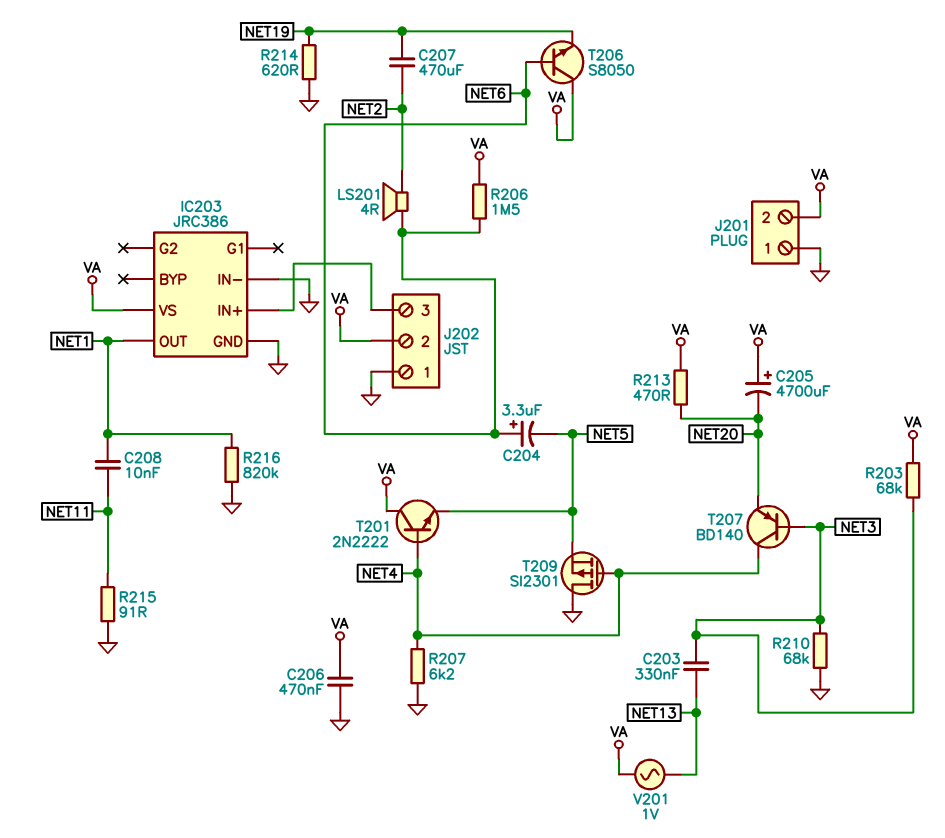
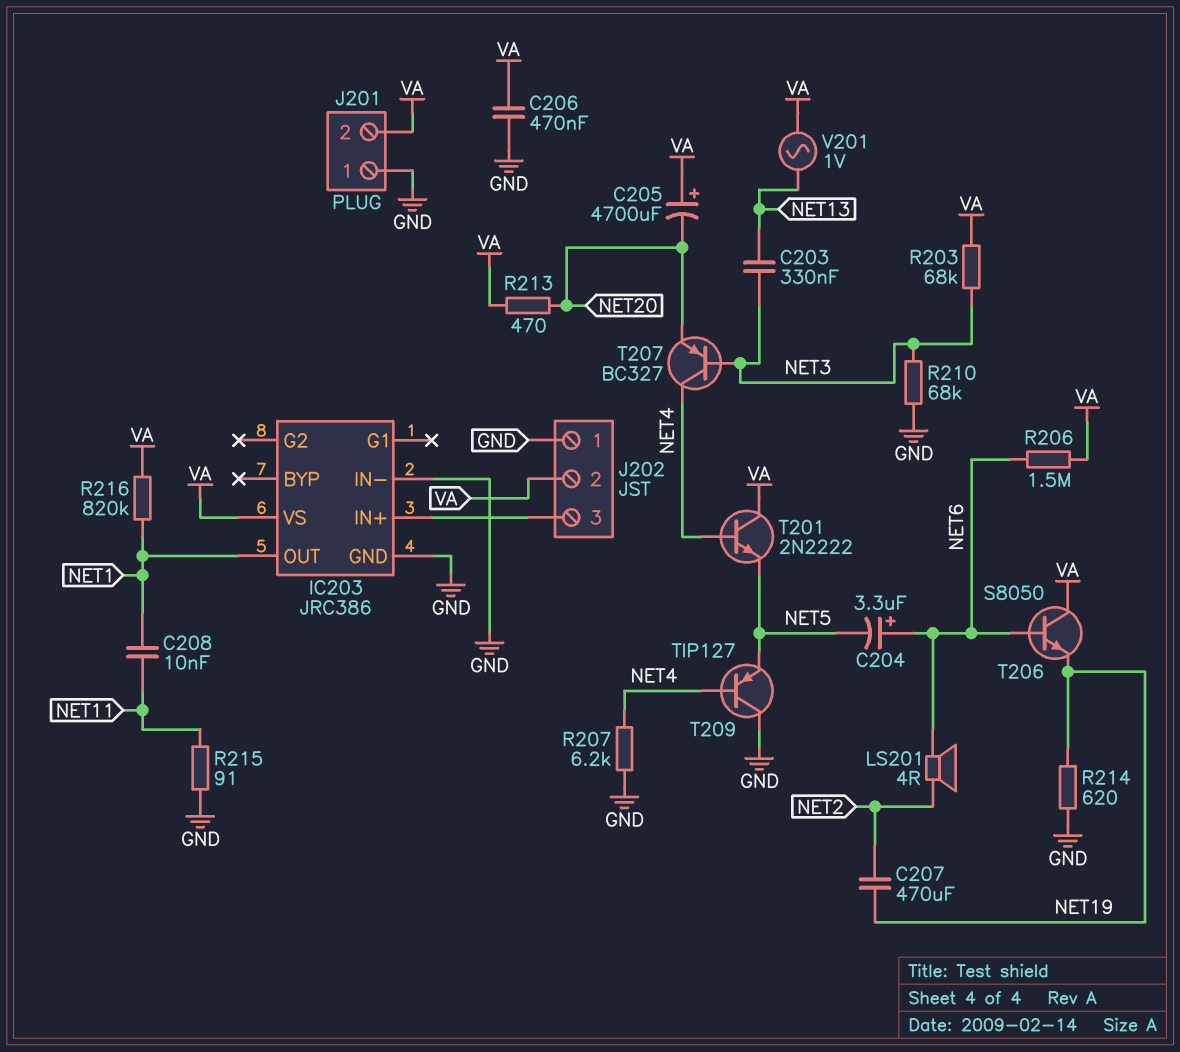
R216: 820k (GND, NET1) -> 820k (NET1, VA)
T207: PNP BD140 (B NET3, C NET4, E NET20) -> PNP BC327 (B NET3, C NET4, E NET20)
T209: PMOS SI2301 (G NET4, D GND, S NET5) -> PNP TIP127 (B NET4, C GND, E NET5)

